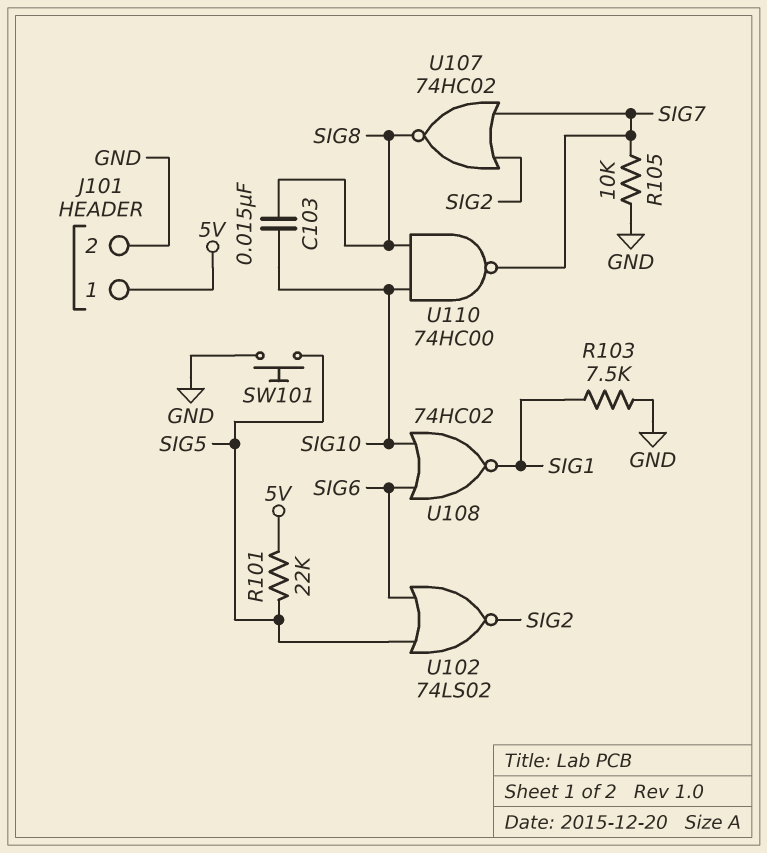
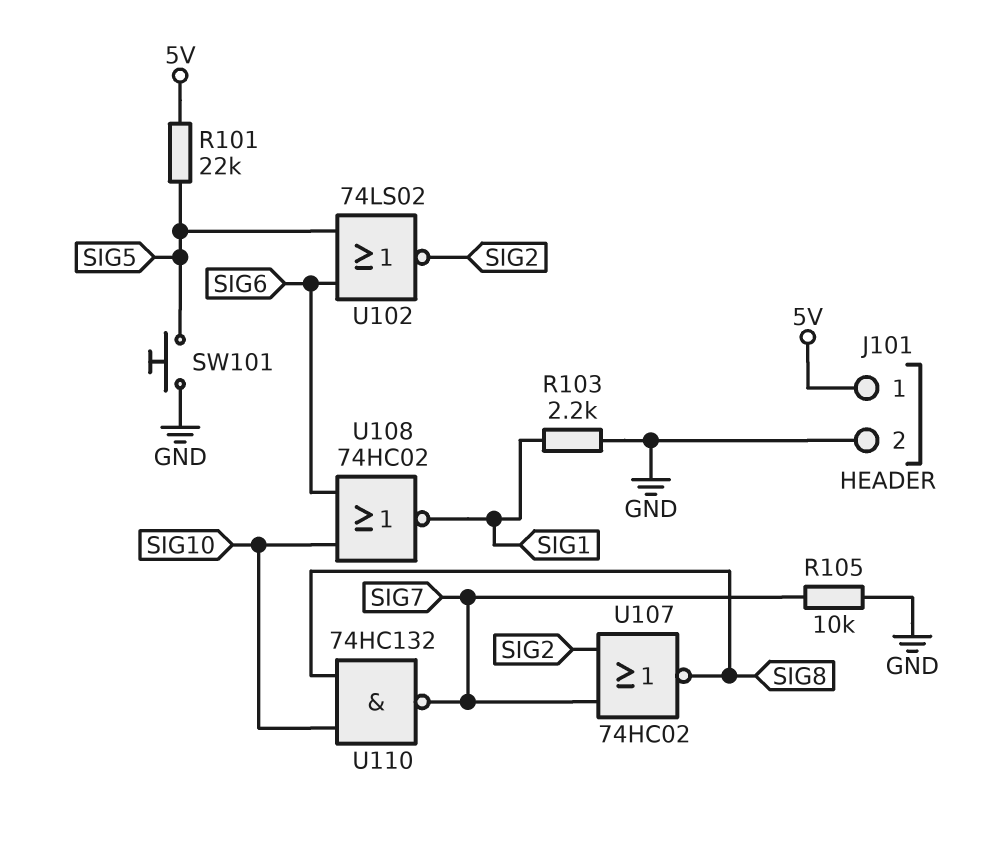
C103: 15nF (SIG8, SIG10) -> none
R103: 7.5k (GND, SIG1) -> 2.2k (GND, SIG1)
U110: NAND 74HC00 (in SIG8, in SIG10, out SIG7) -> NAND 74HC132 (in SIG8, in SIG10, out SIG7)

